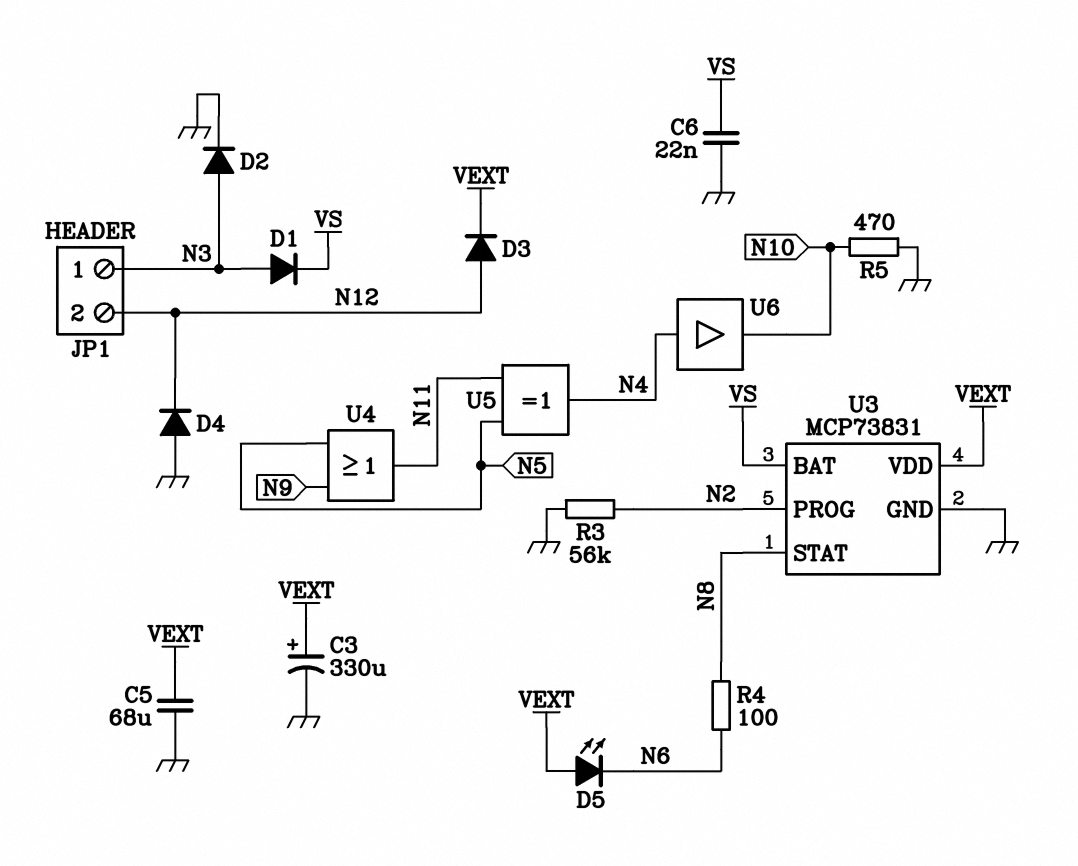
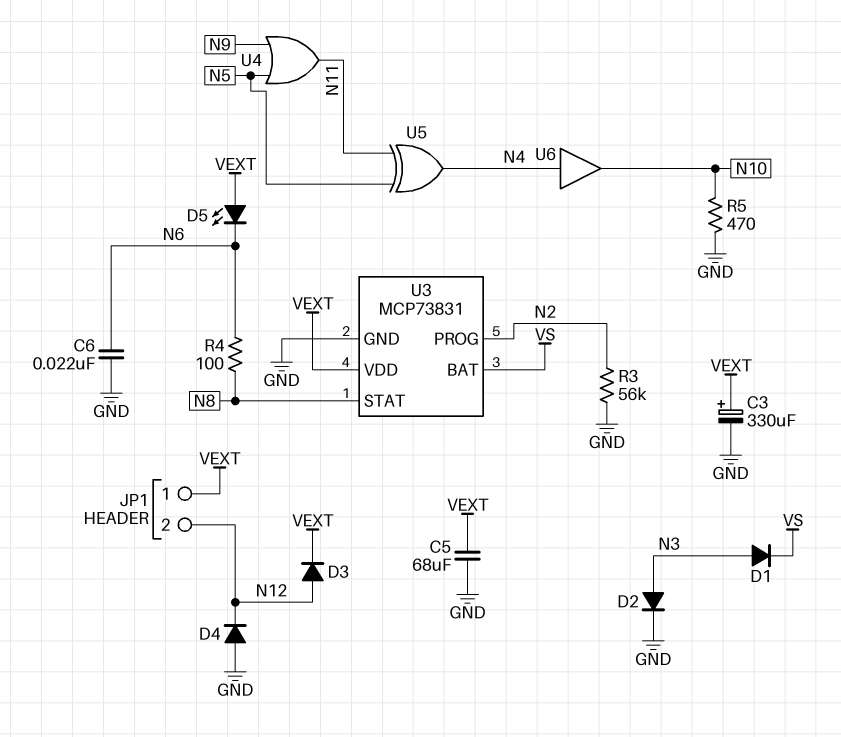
C6: 22nF (GND, VS) -> 22nF (GND, N6)
JP1 pin 1: N3 -> VEXT

